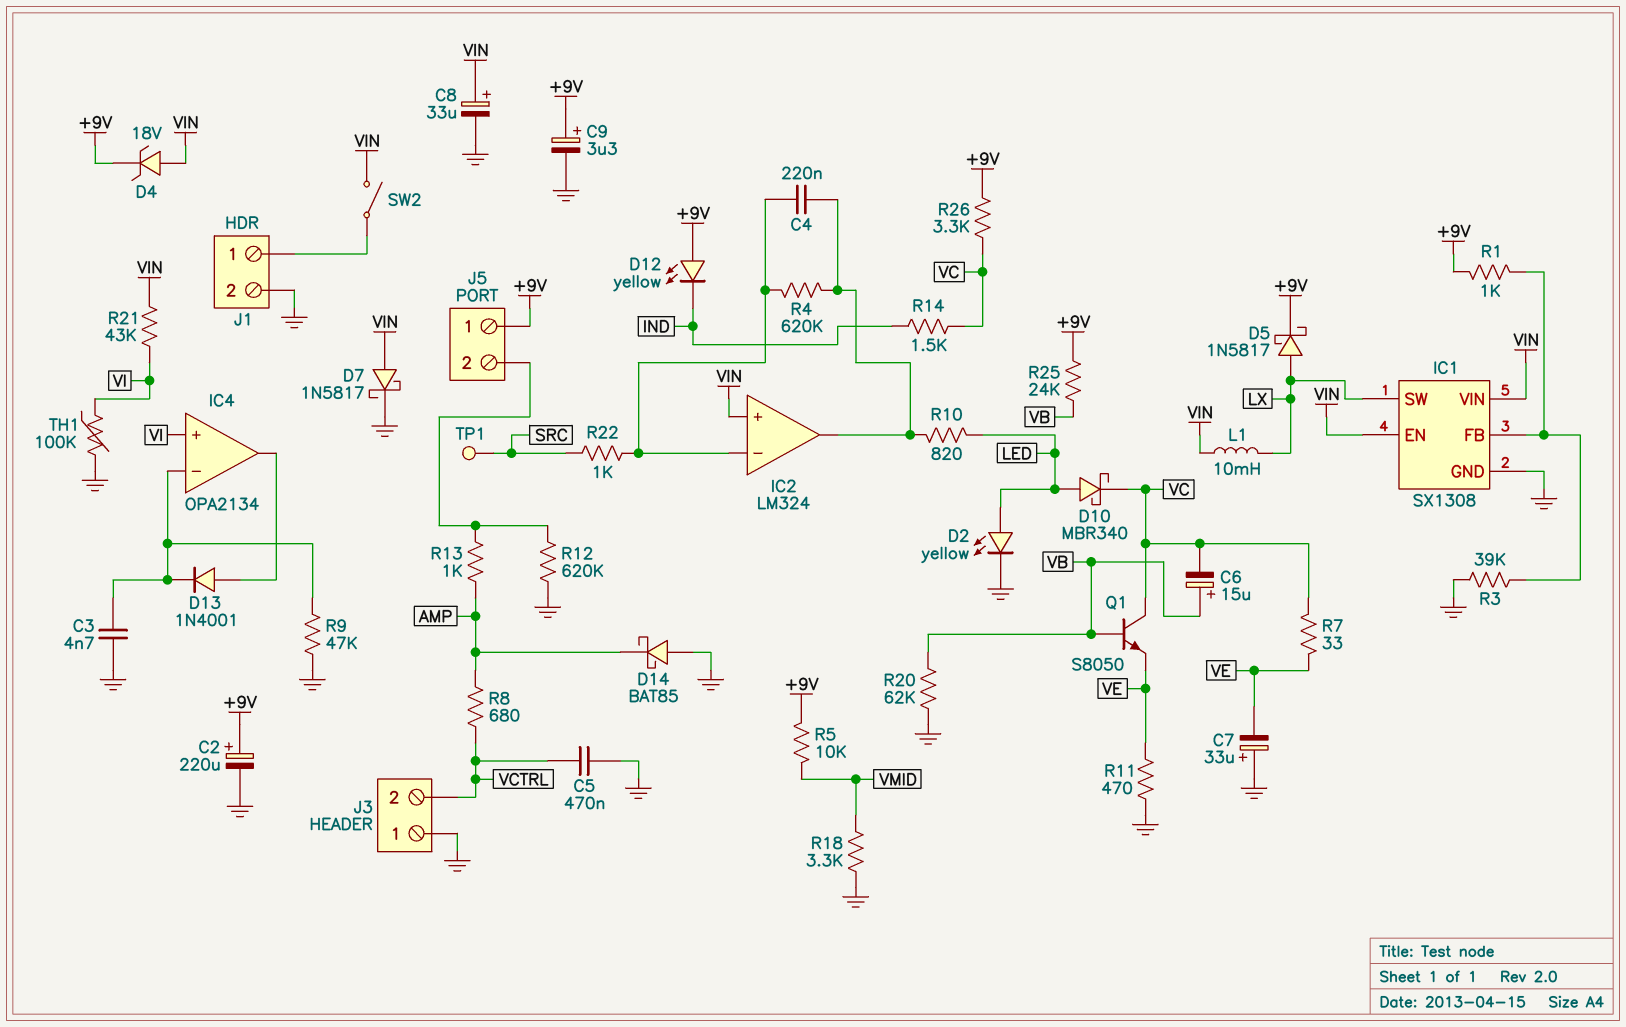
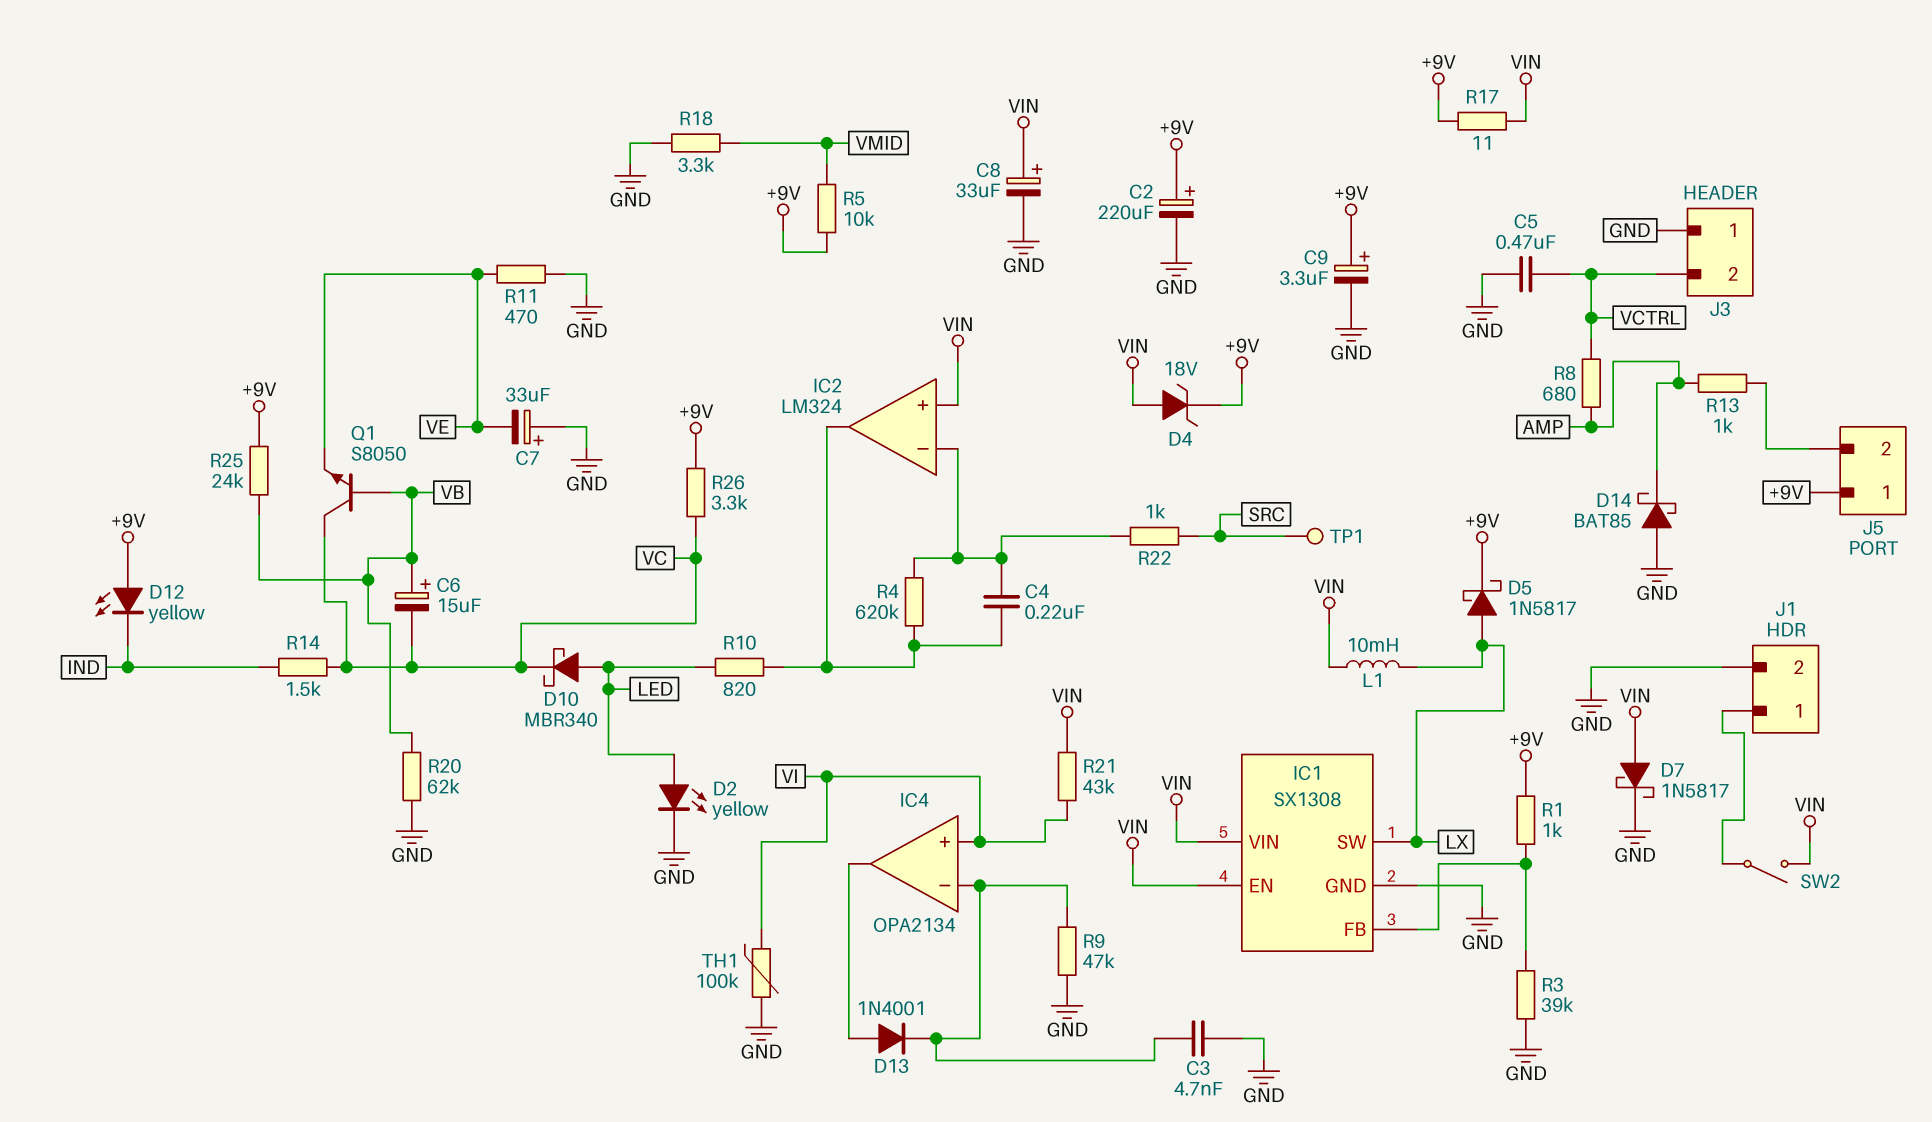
R7: 33 (VC, VE) -> none
R12: 620k (GND, J5/2) -> none
R17: none -> 11 (+9V, VIN)

